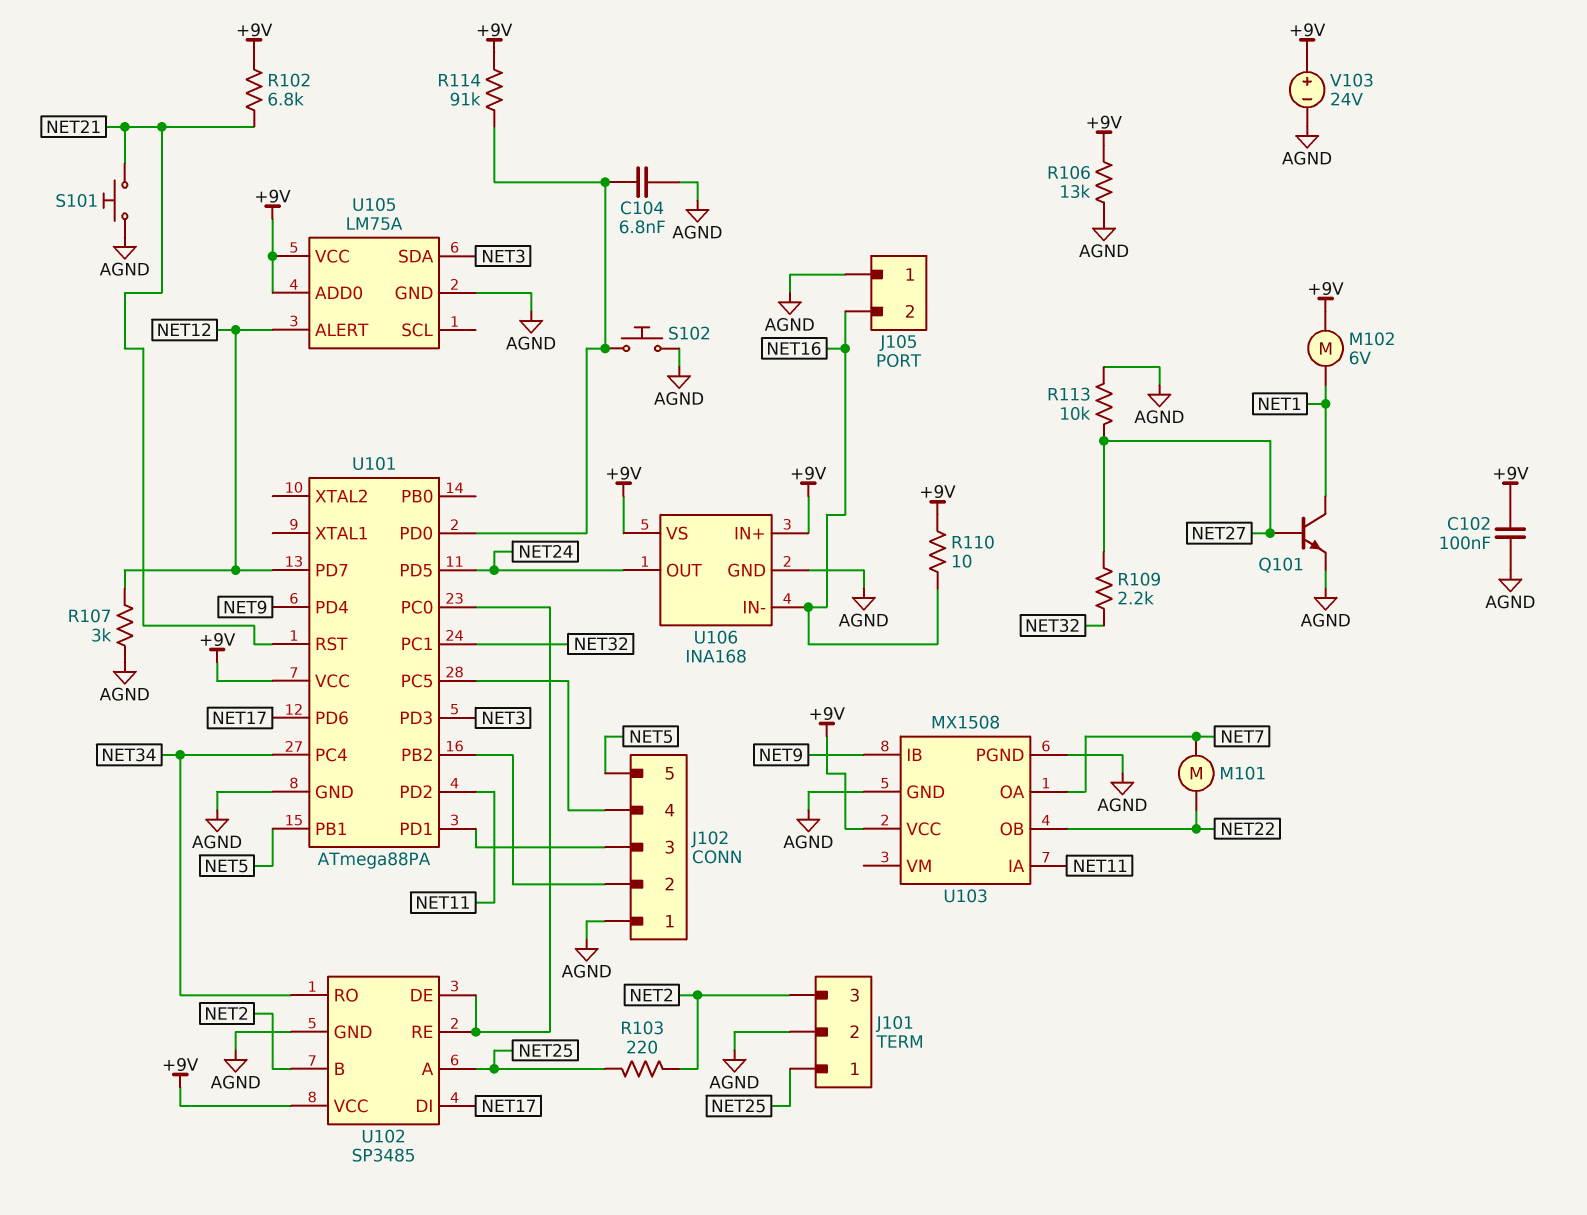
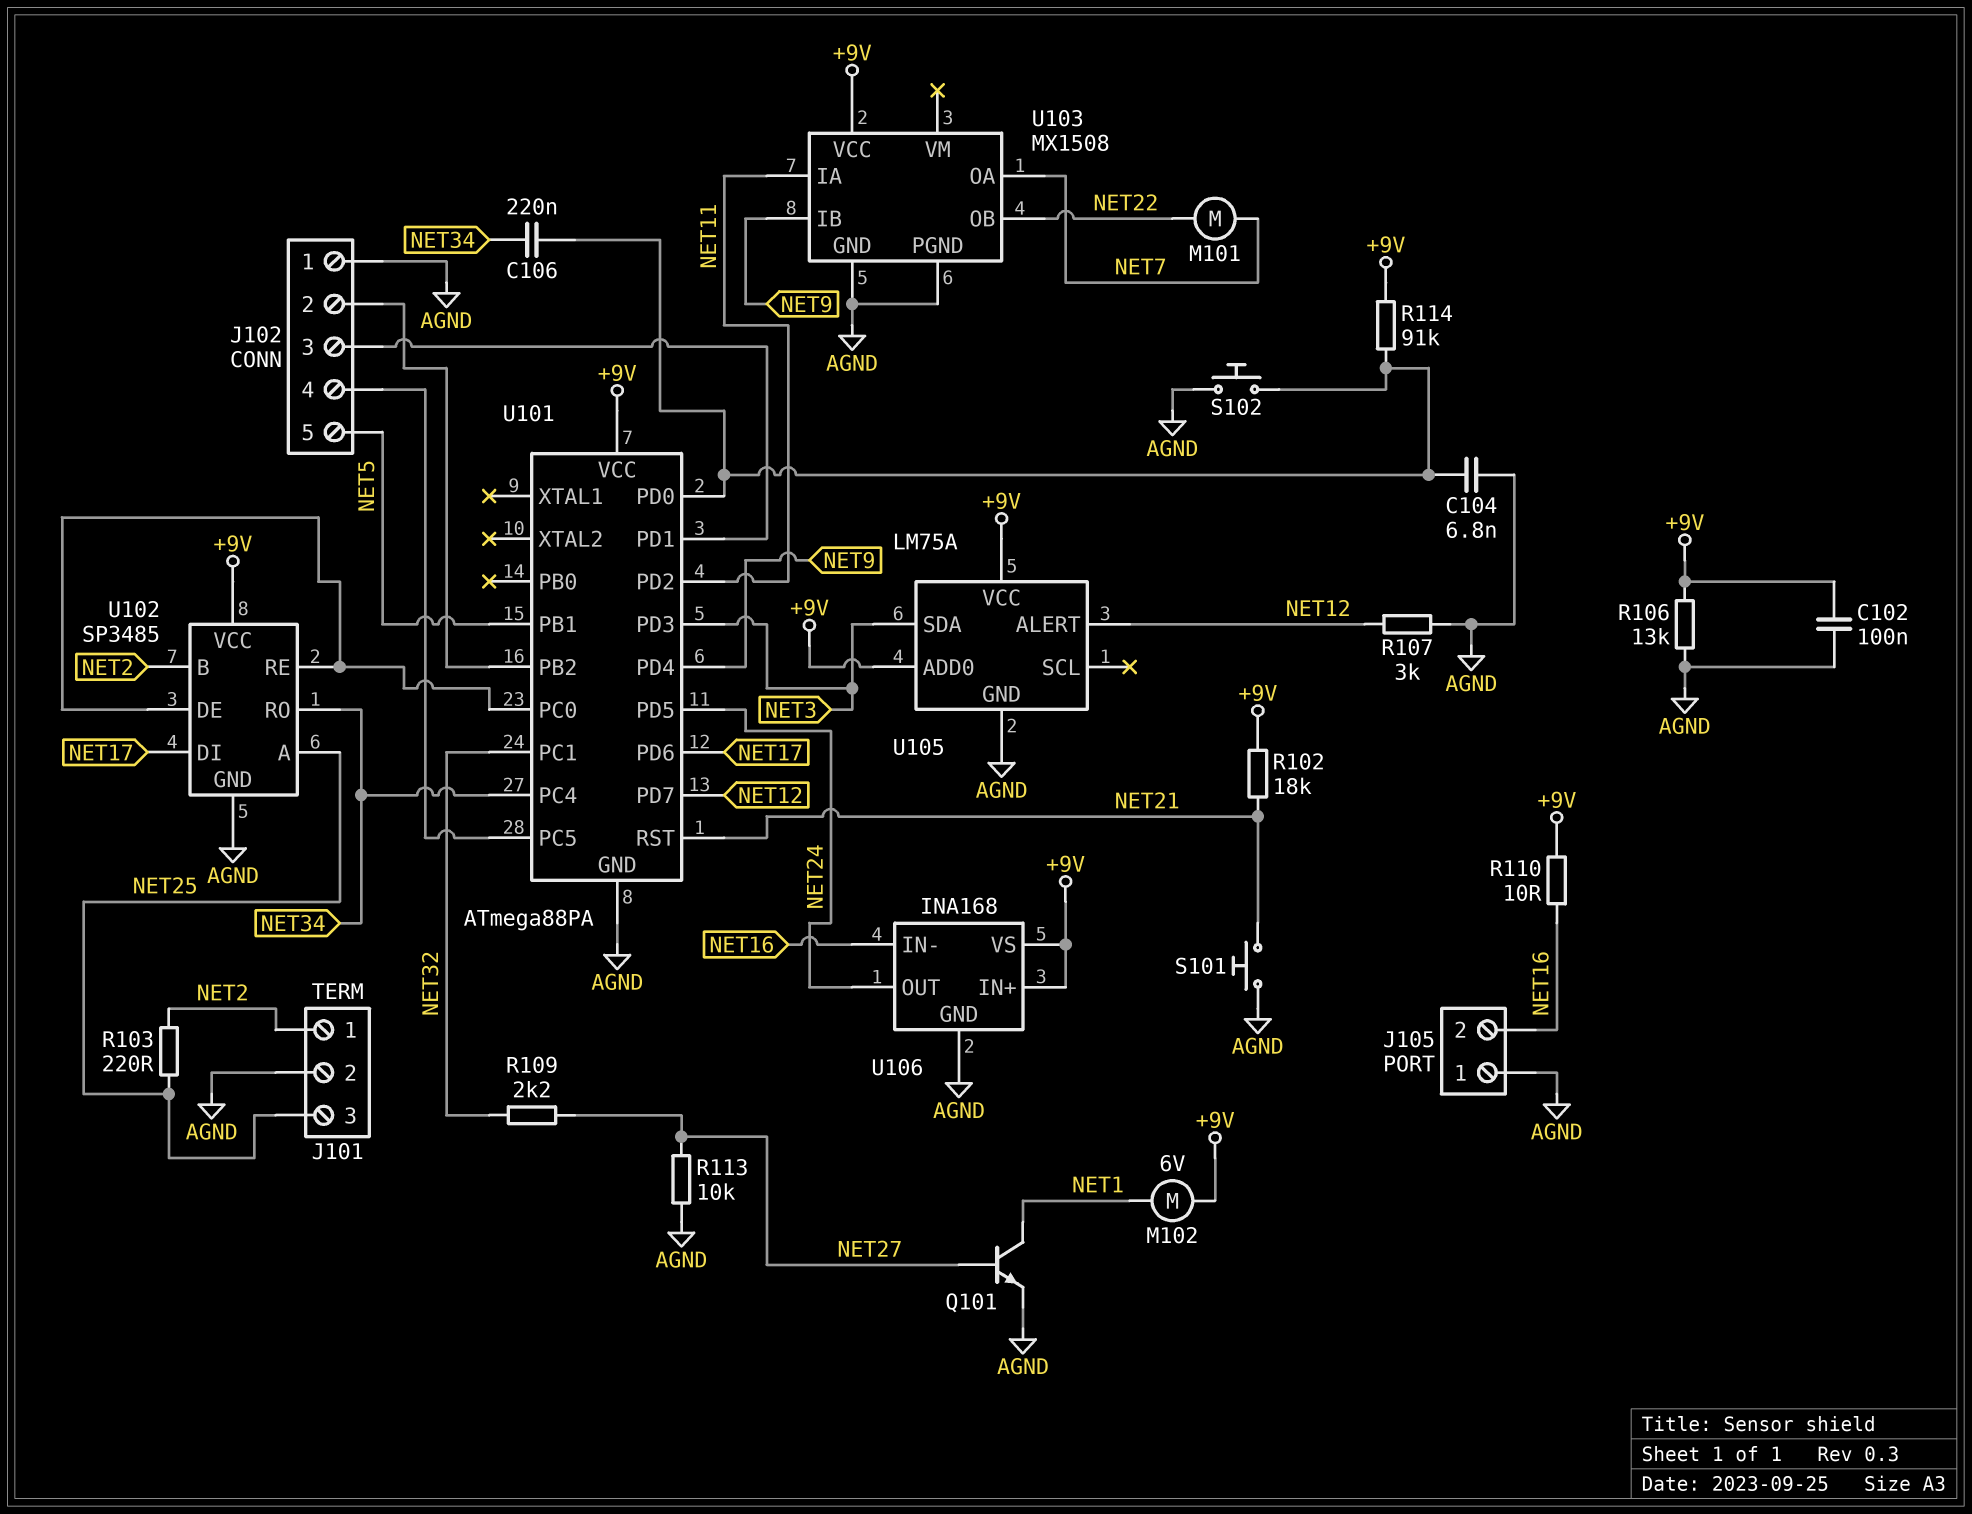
C106: none -> 220nF (NET34, U101/PD0)
J101 pin 1: NET25 -> NET2
J101 pin 3: NET2 -> NET25
R102: 6.8k (+9V, NET21) -> 18k (+9V, NET21)
V103: 24V (plus +9V, minus AGND) -> none

